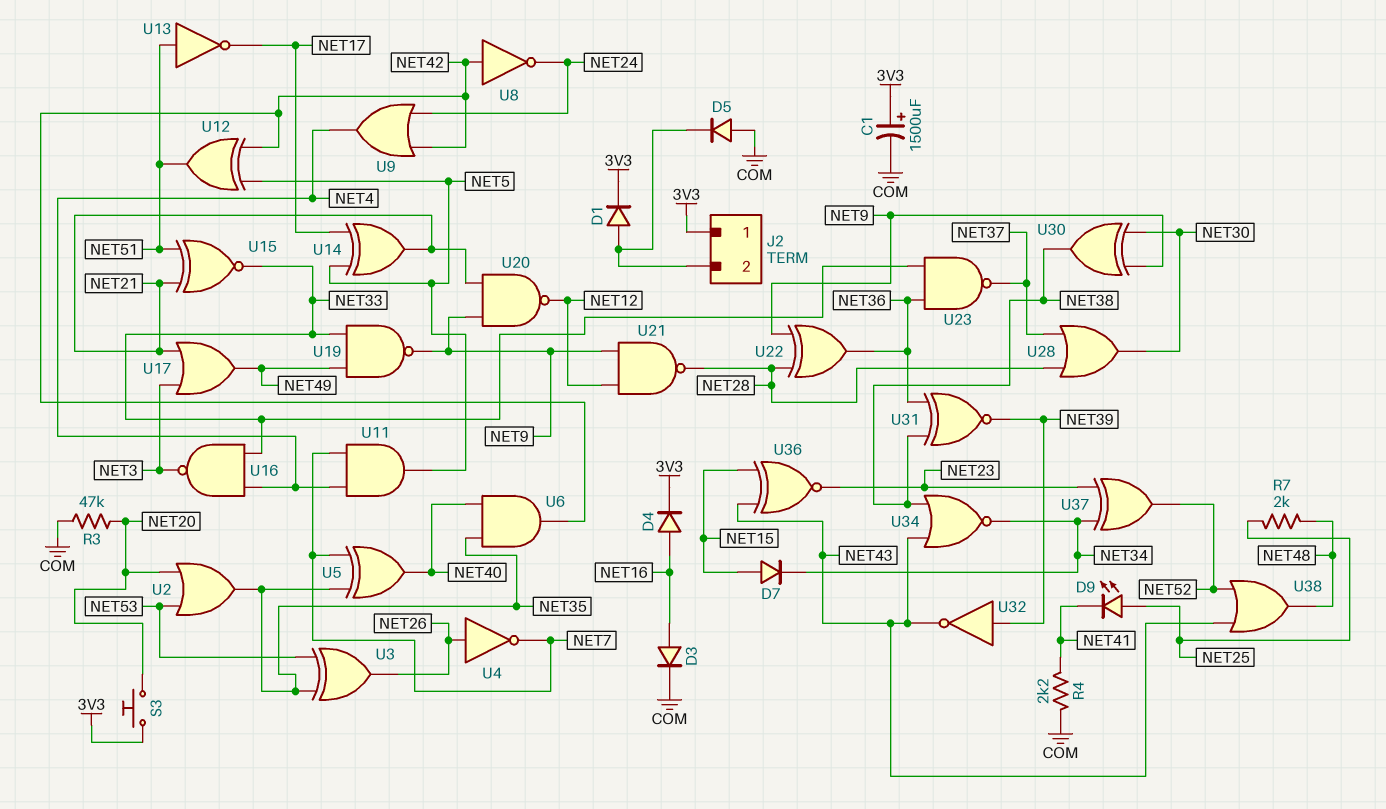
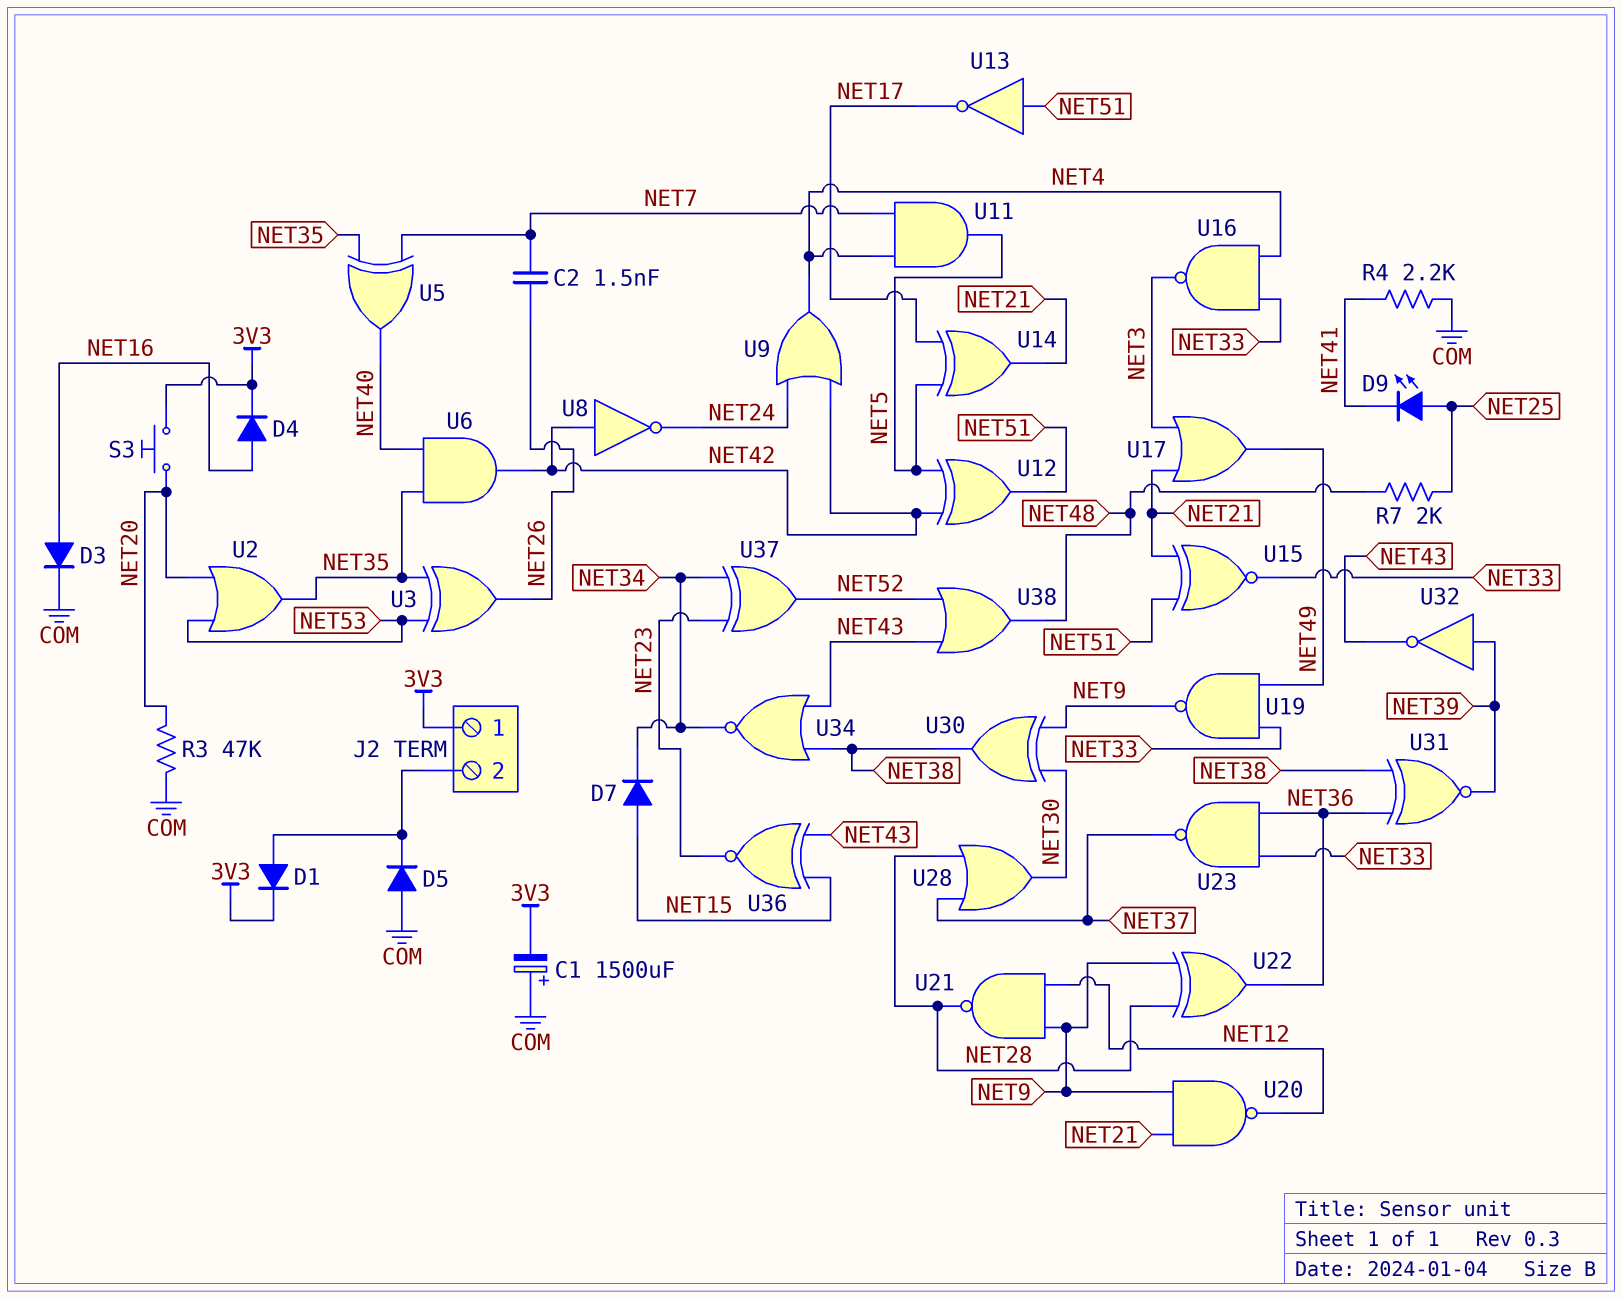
C1: 1500uF (plus 3V3, minus COM) -> 1500uF (plus COM, minus 3V3)
C2: none -> 1.5nF (NET7, NET26)
U4: NOT (in NET26, out NET7) -> none

